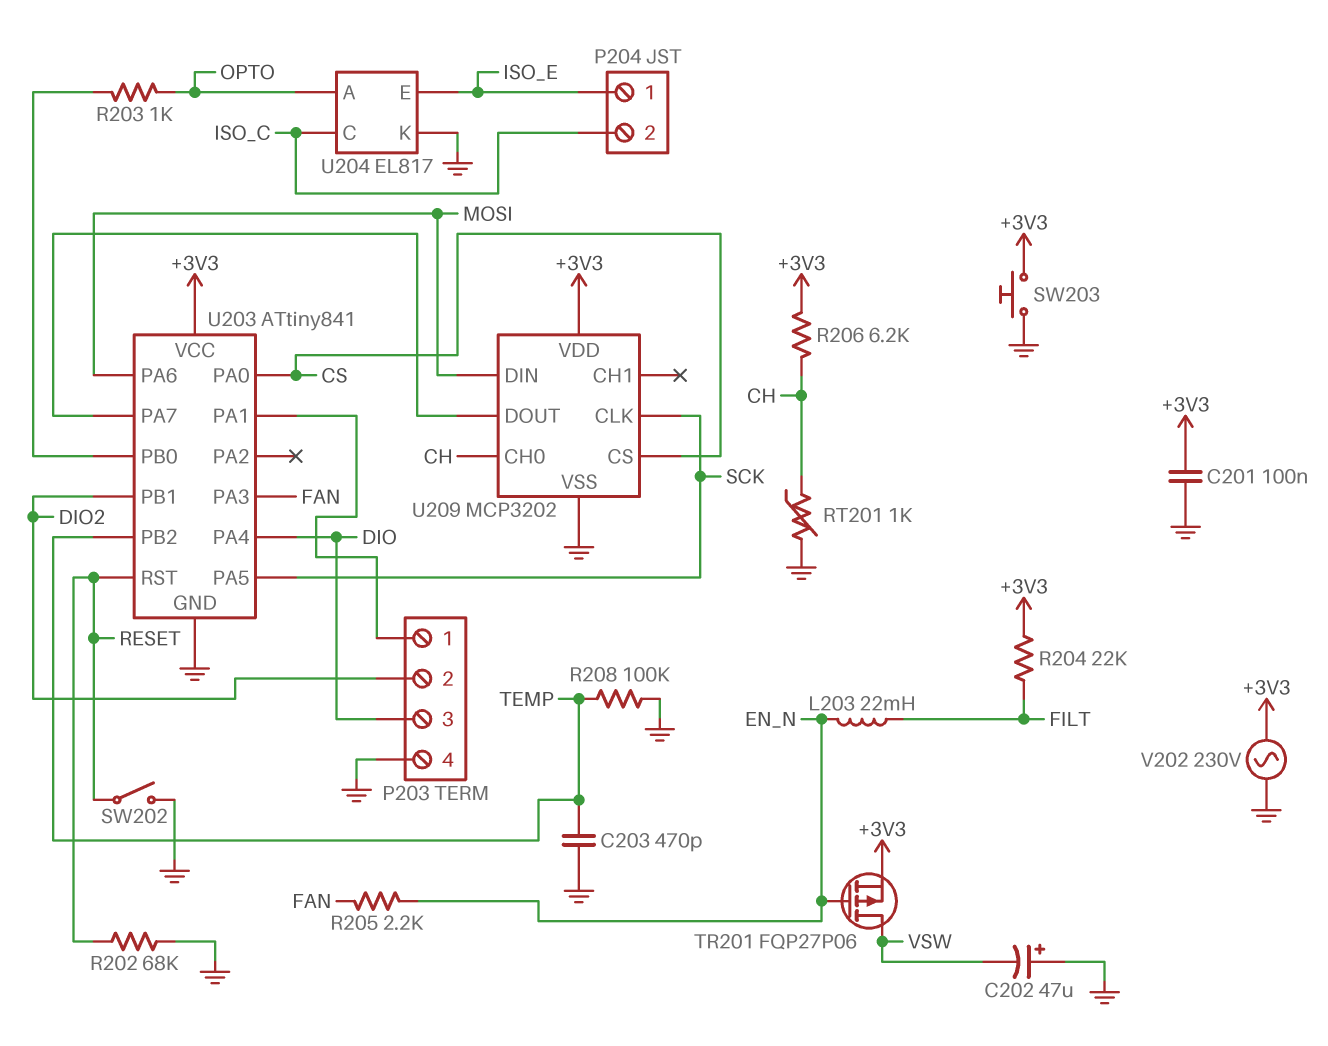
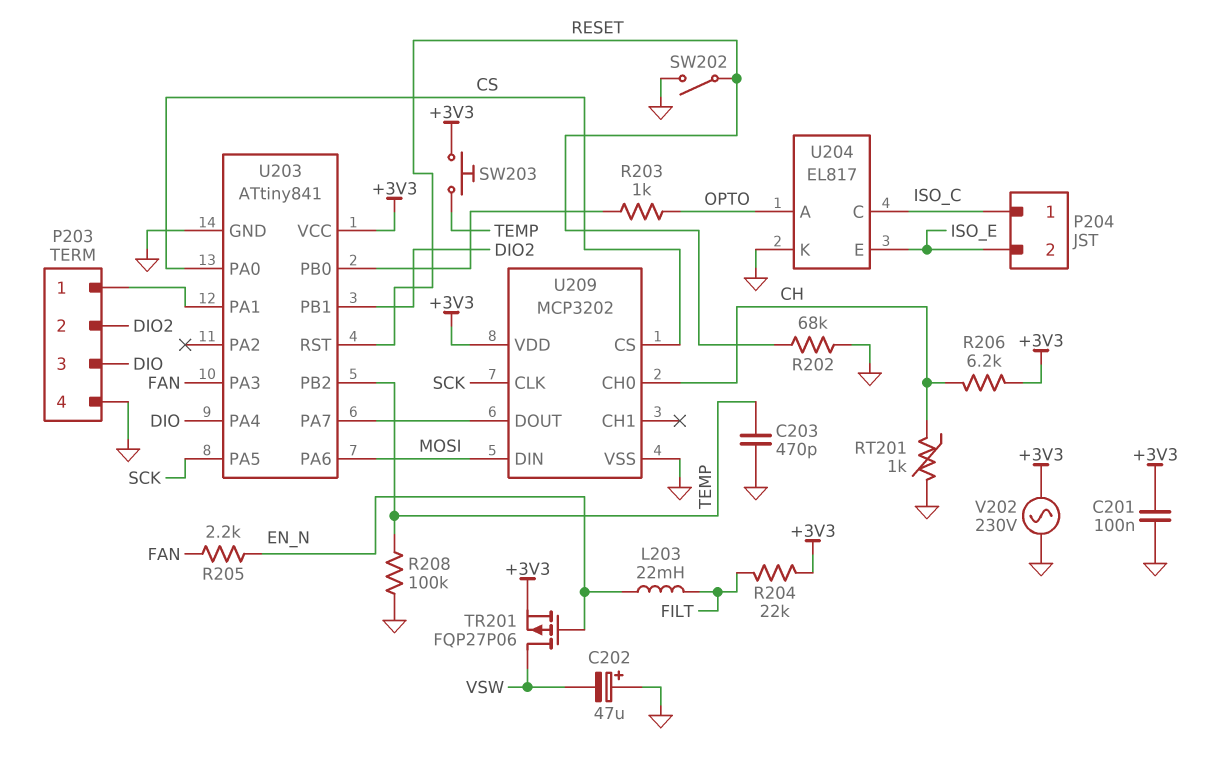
P204 pin 1: ISO_E -> ISO_C
P204 pin 2: ISO_C -> ISO_E
SW203: button (+3V3, GND) -> button (+3V3, TEMP)

